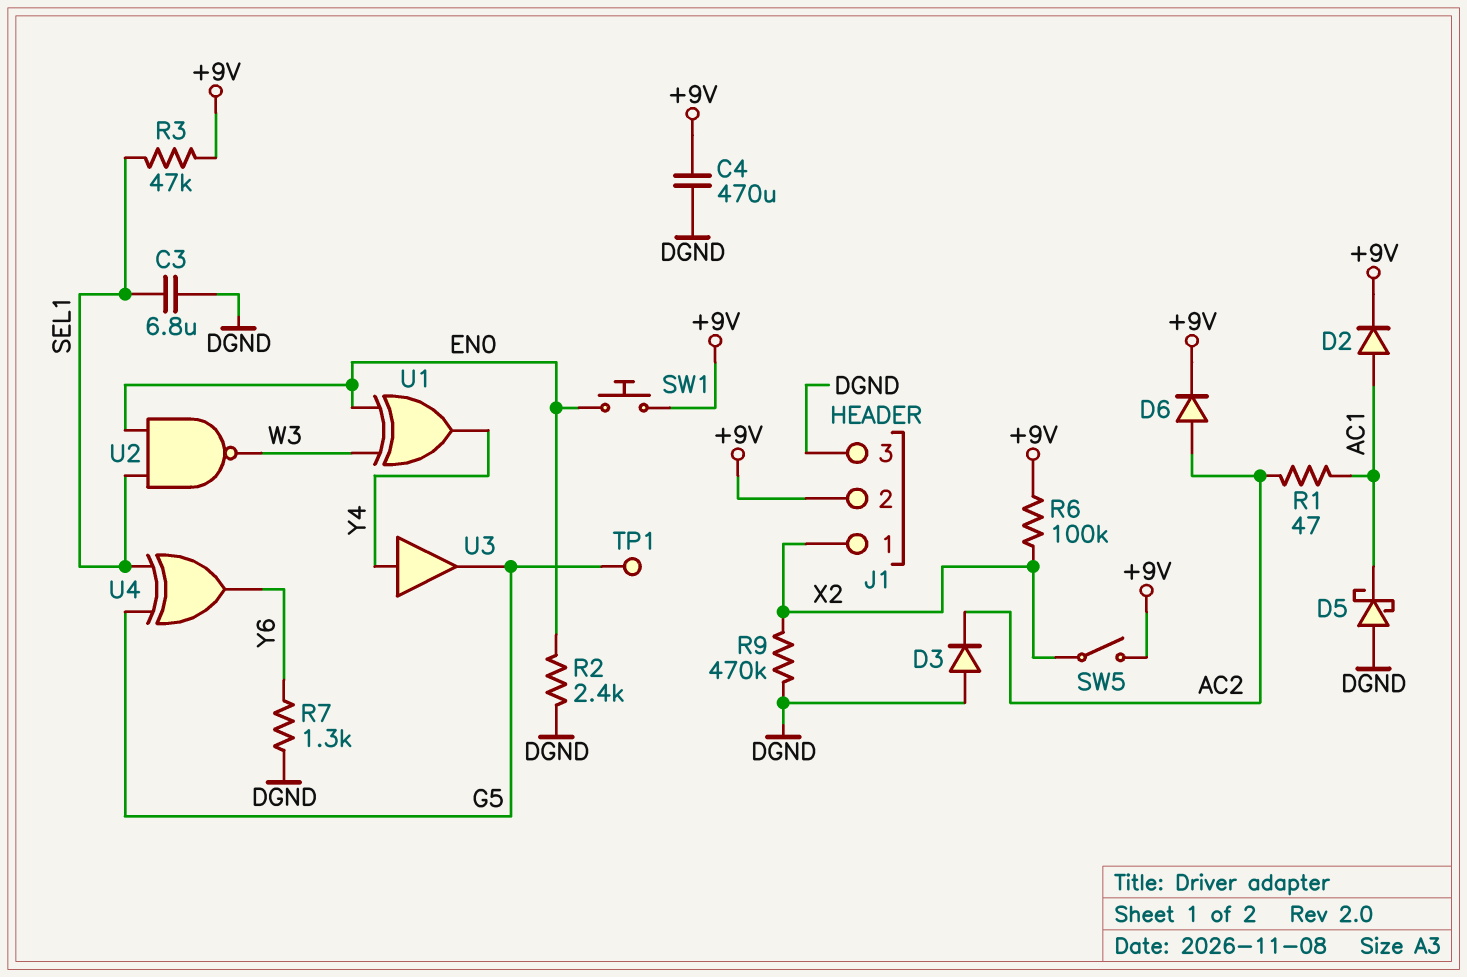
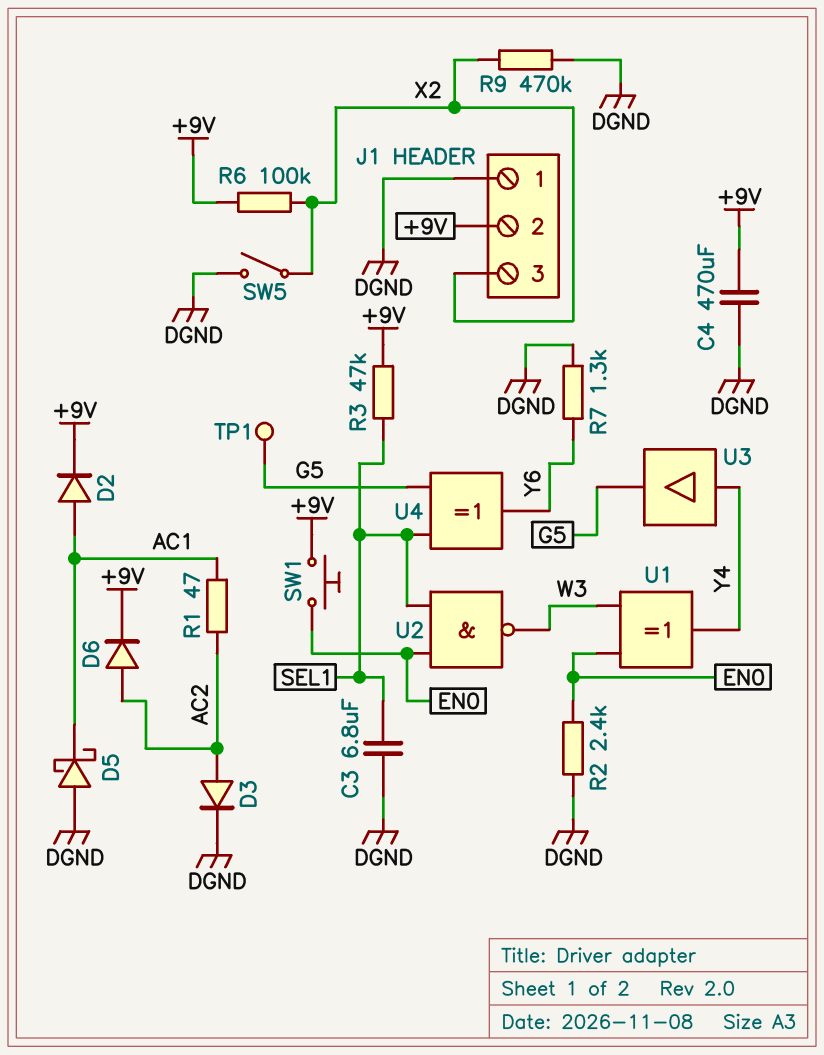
D3: diode (A DGND, K AC2) -> diode (A AC2, K DGND)
J1 pin 1: X2 -> DGND
J1 pin 3: DGND -> X2
SW5: switch (+9V, X2) -> switch (DGND, X2)

